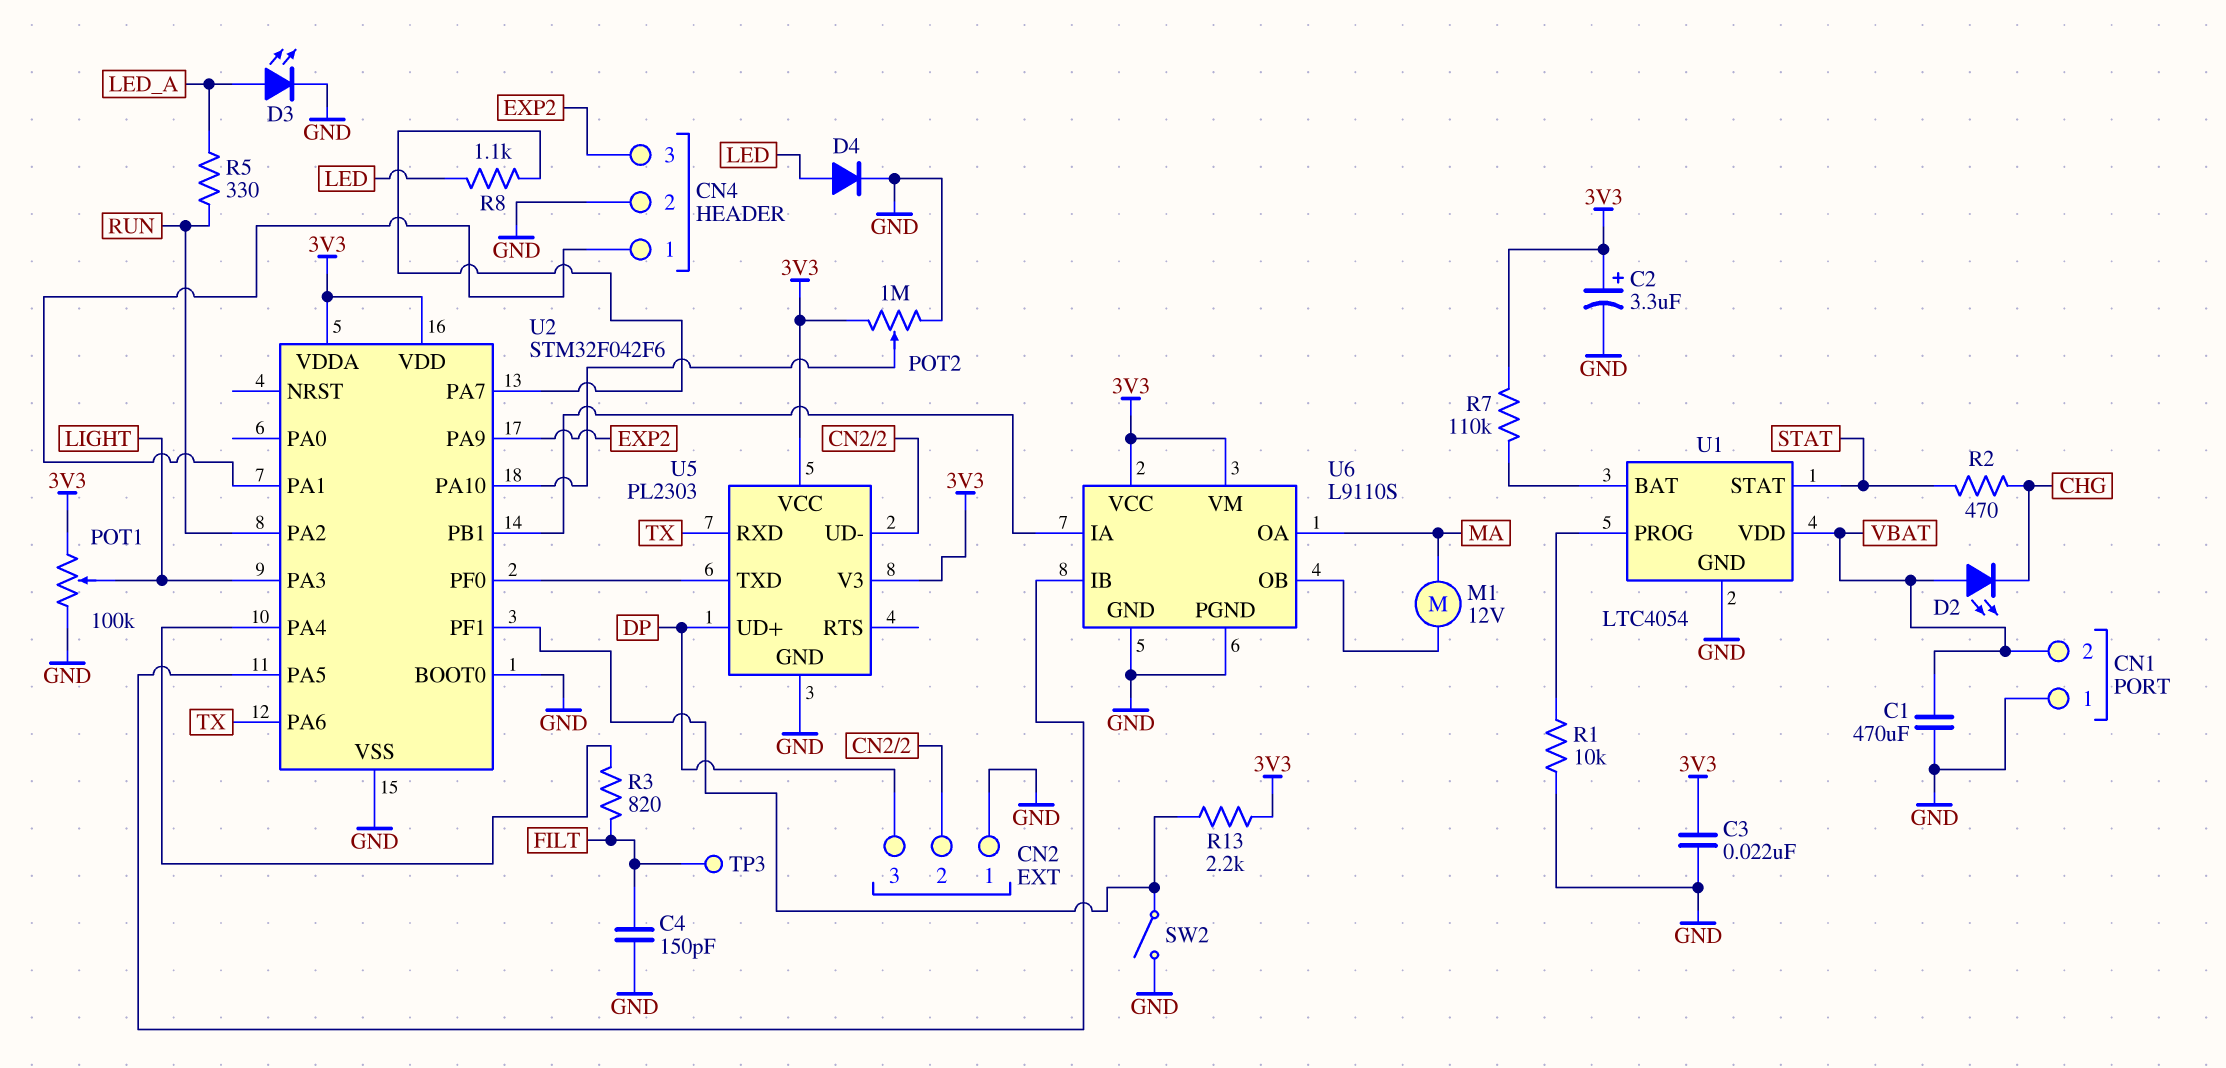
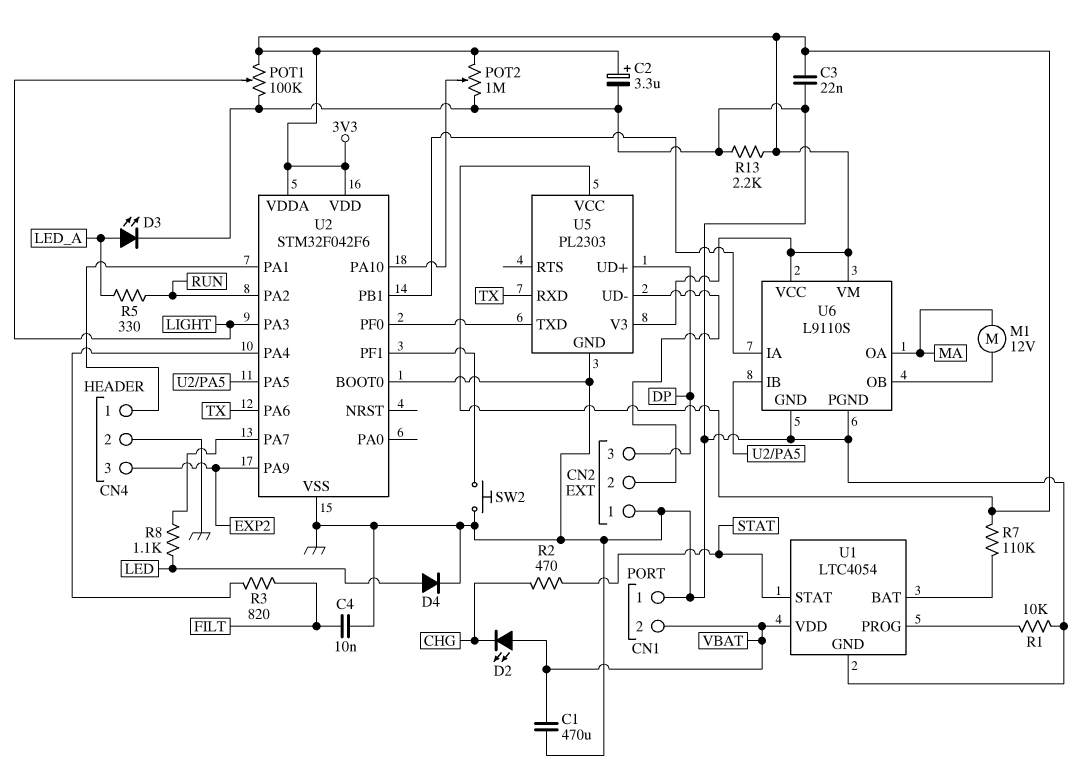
C4: 150pF (FILT, GND) -> 10nF (FILT, GND)
R13: 2.2k (3V3, U2/PF1) -> 2.2k (3V3, GND)
SW2: switch (GND, U2/PF1) -> button (GND, U2/PF1)
TP3: test point (FILT) -> none

